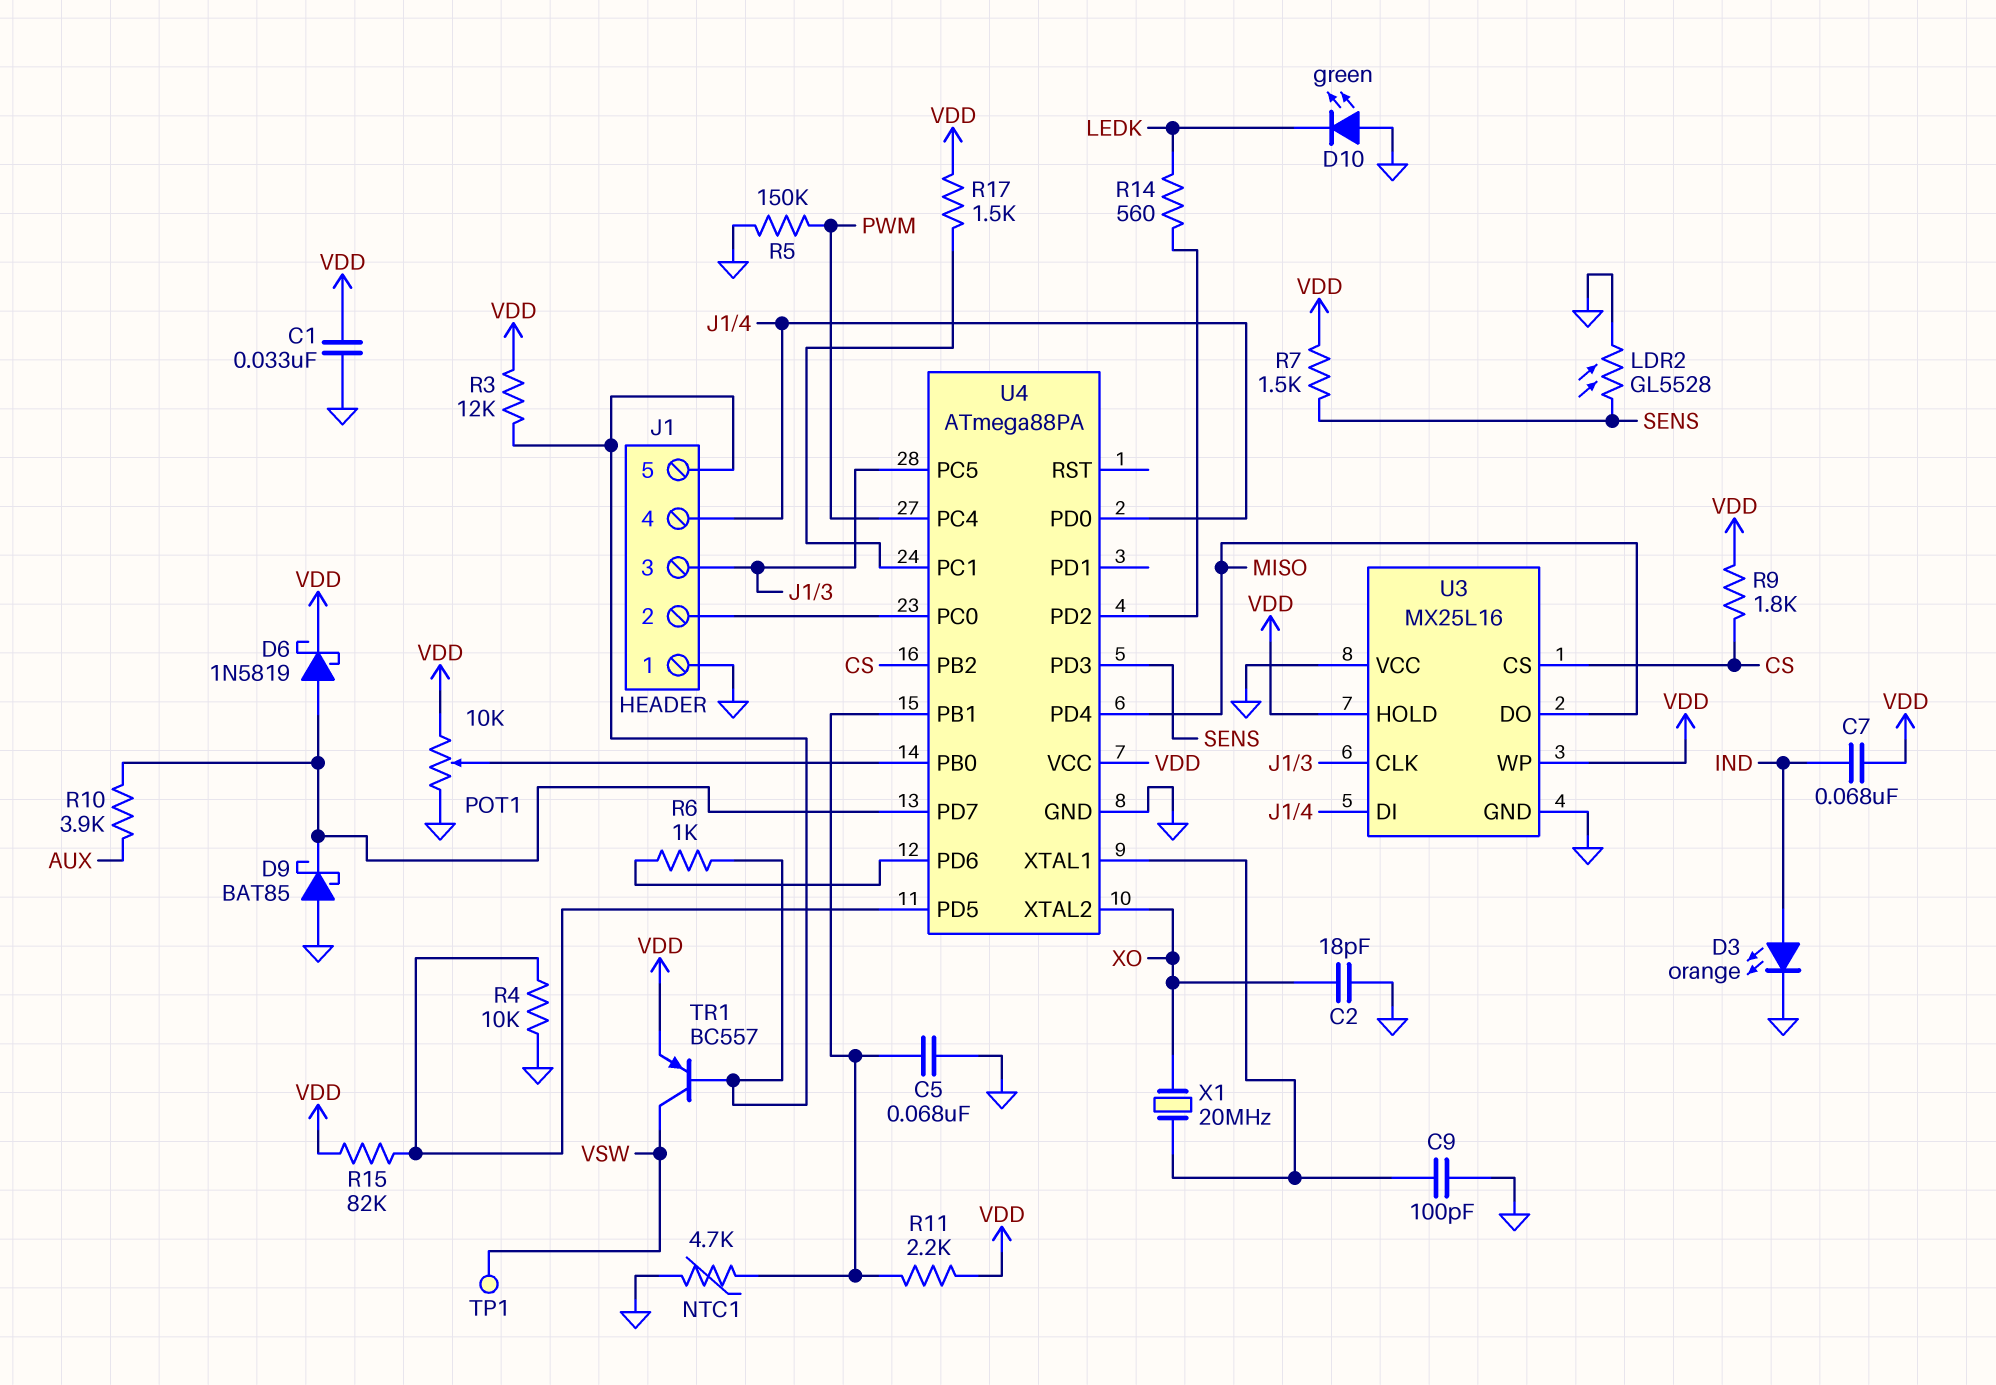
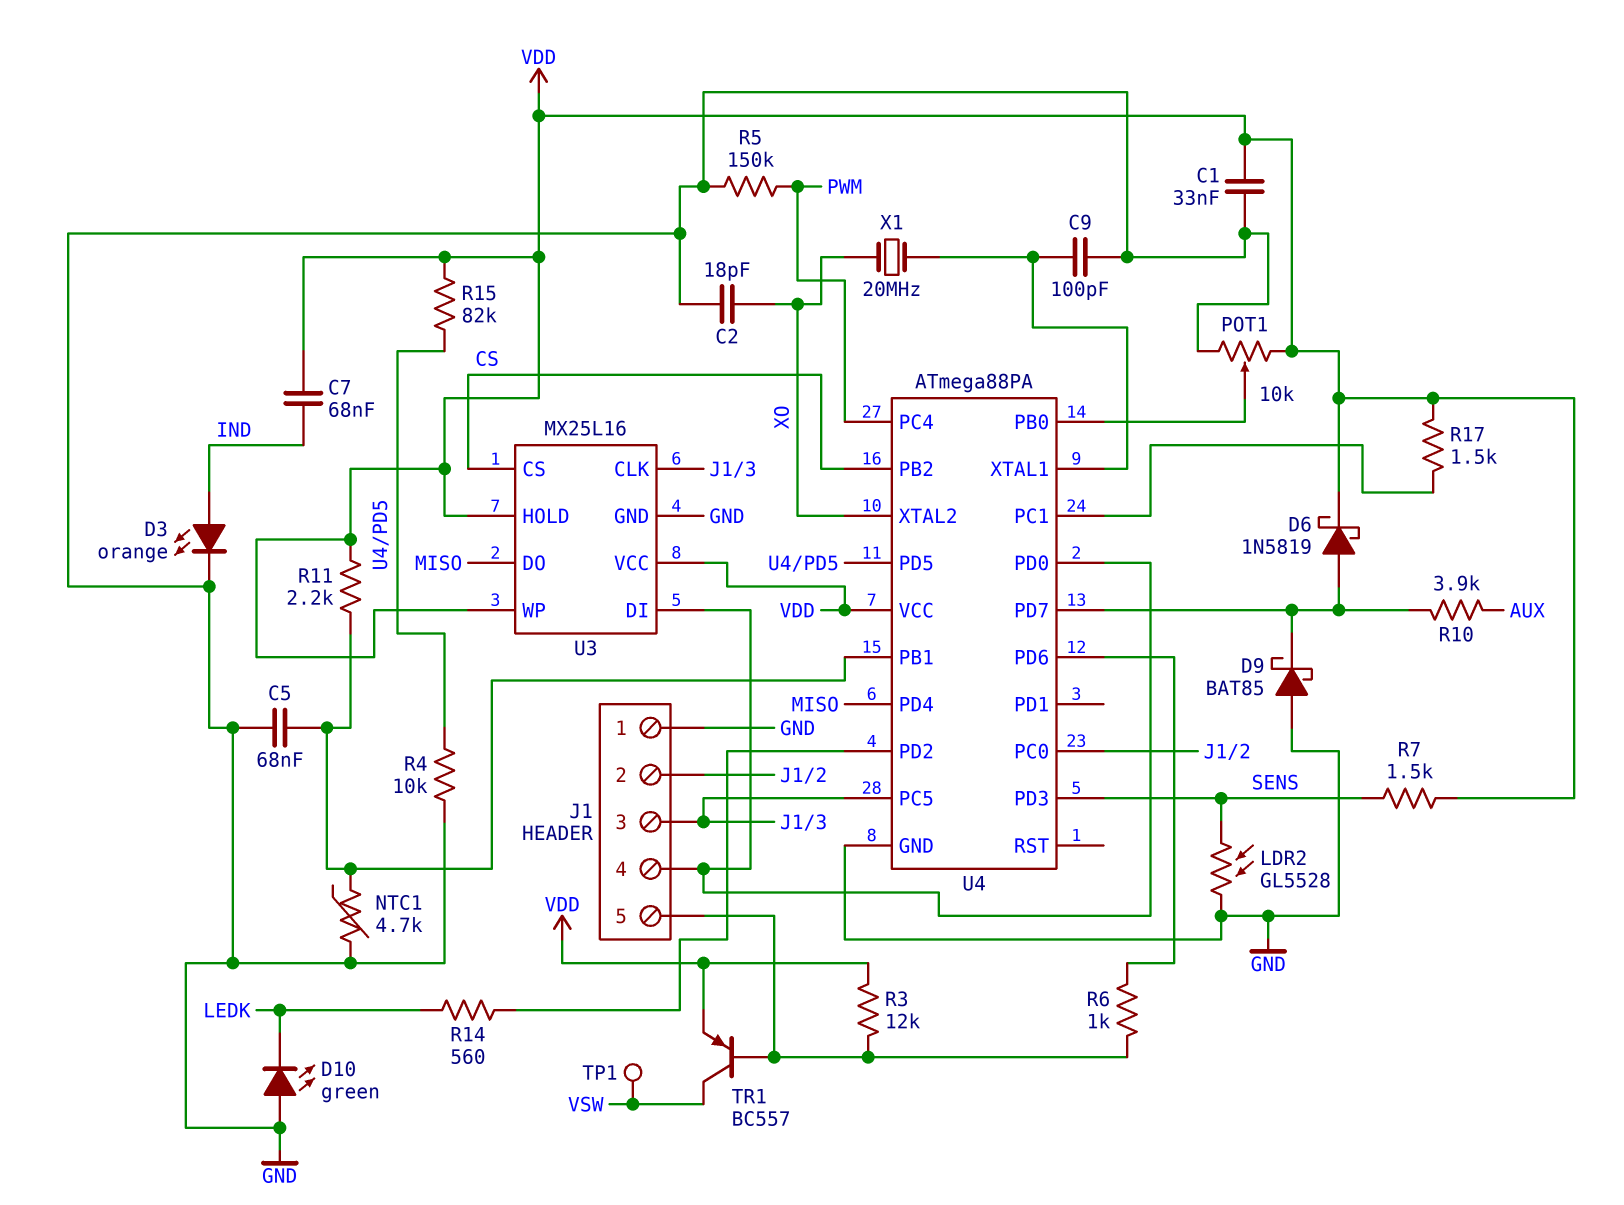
R9: 1.8k (CS, VDD) -> none
U3 pin VCC: GND -> VDD

